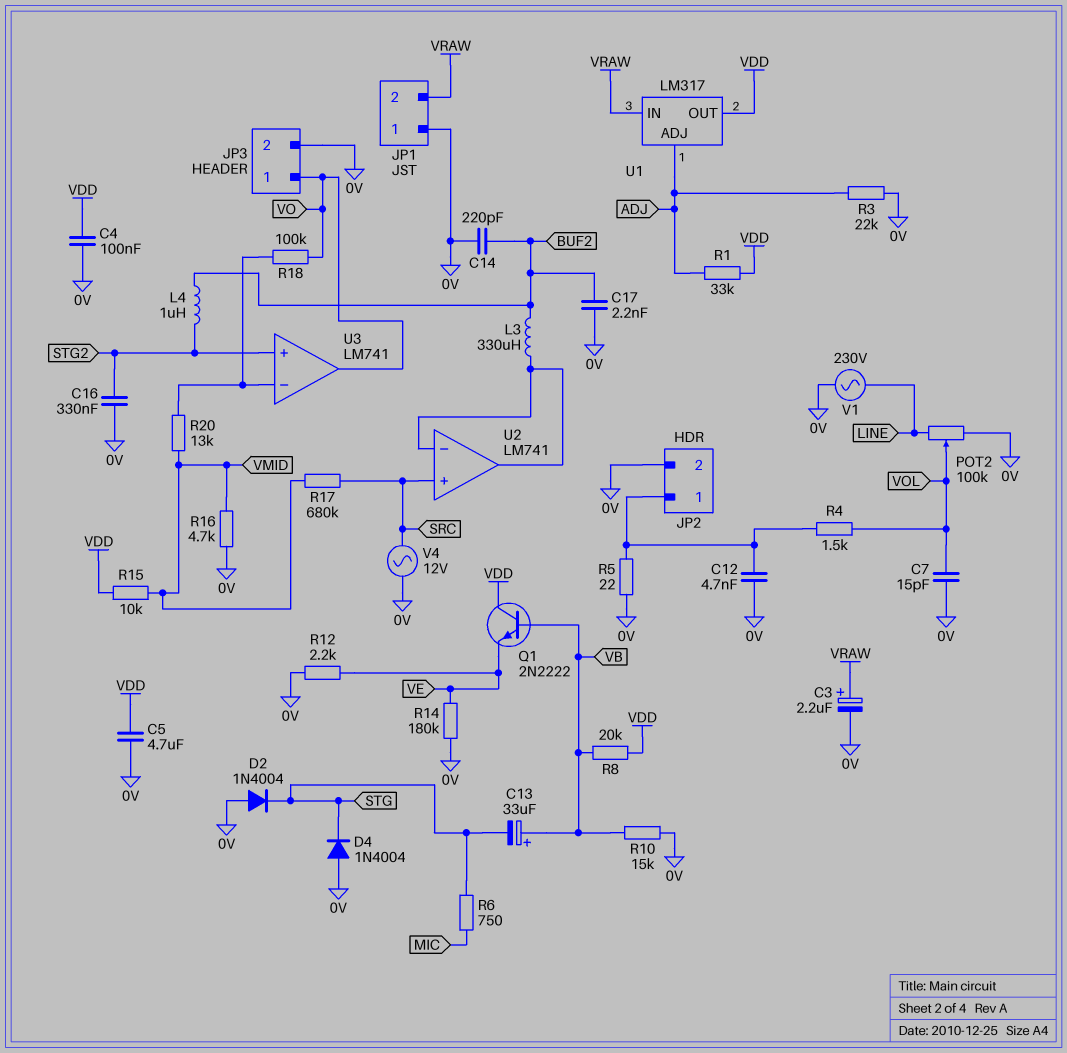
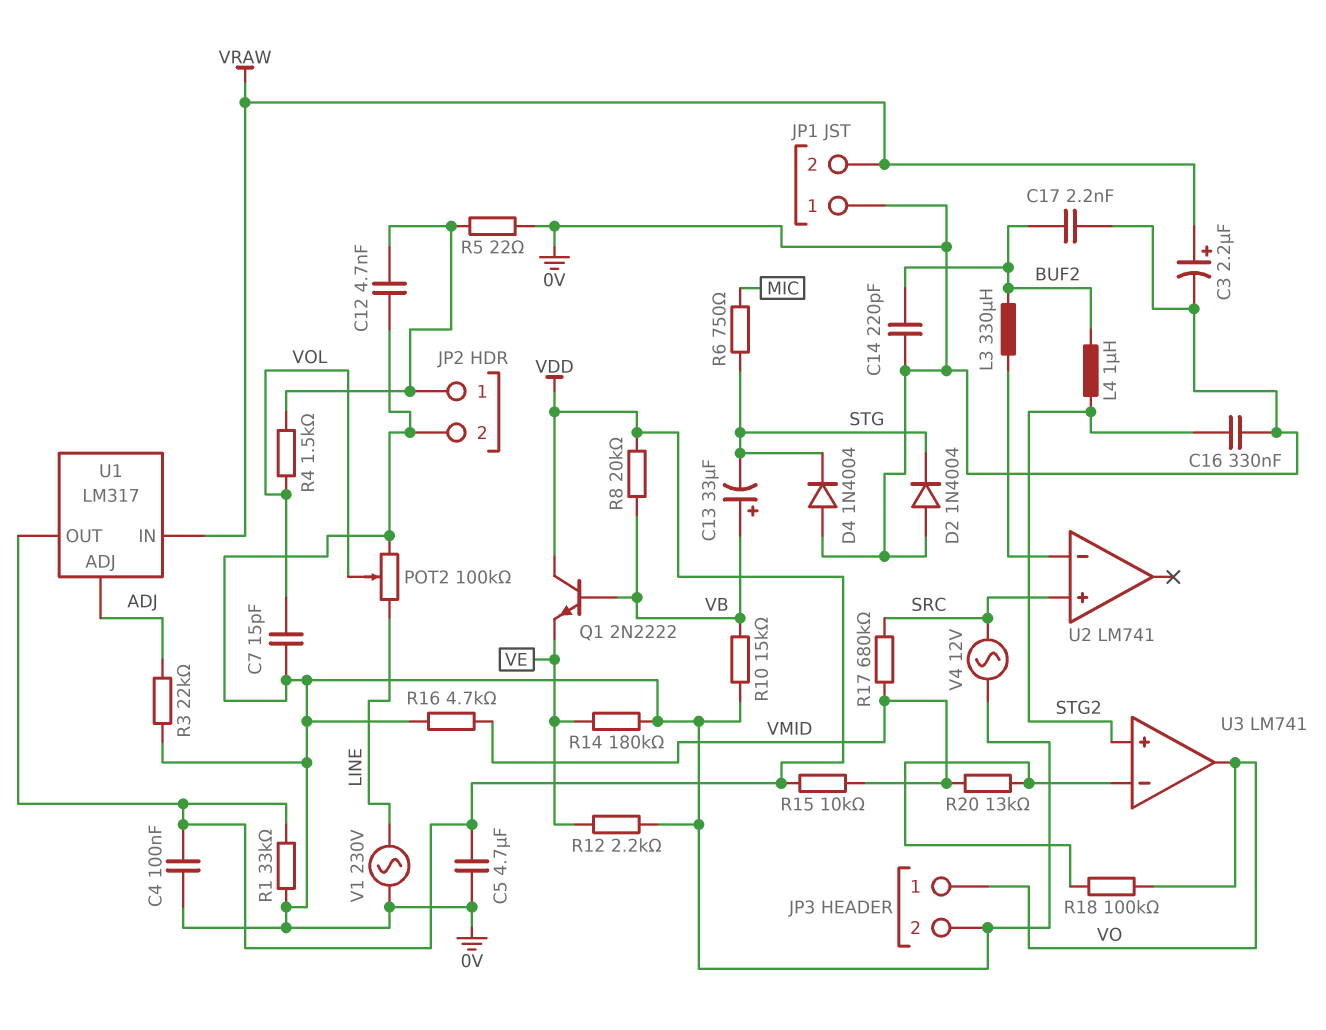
R1: 33k (ADJ, VDD) -> 33k (0V, VDD)
U2 pin out: U2/in- -> none

